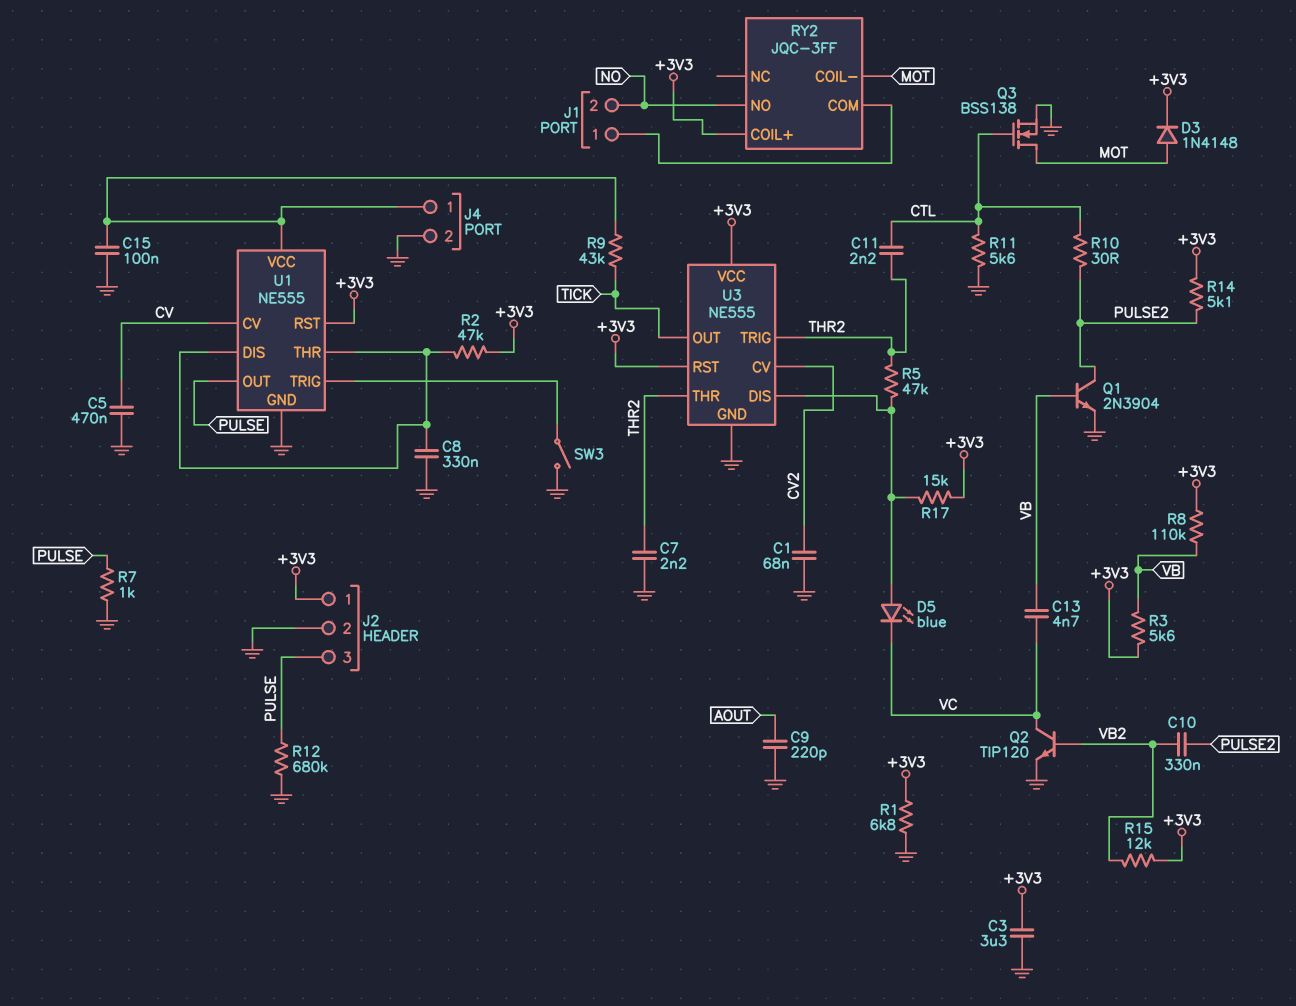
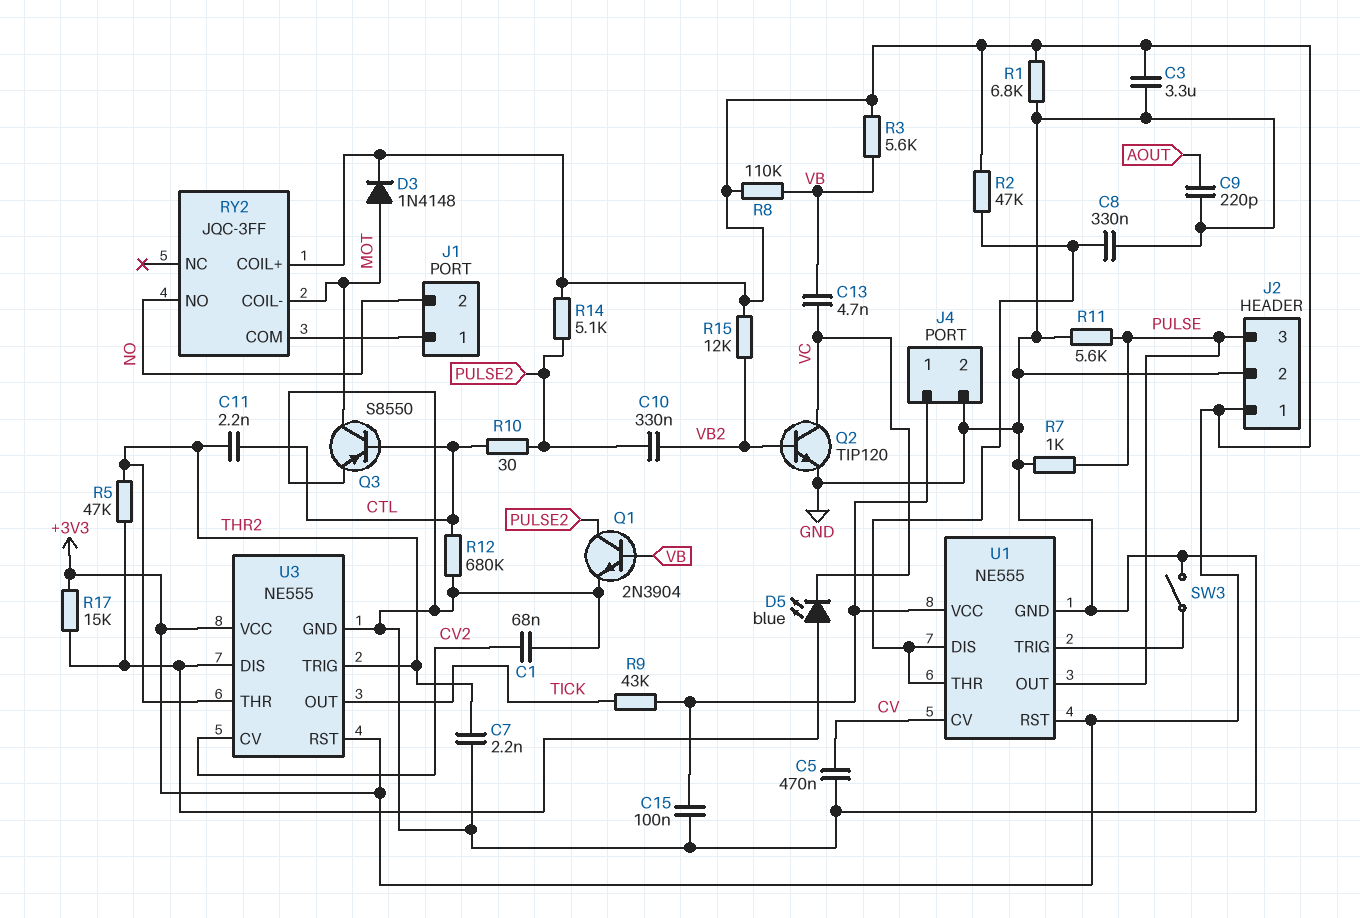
Q3: NMOS BSS138 (G CTL, D MOT, S GND) -> PNP S8550 (B CTL, C MOT, E GND)
R11: 5.6k (CTL, GND) -> 5.6k (GND, PULSE)
R12: 680k (GND, PULSE) -> 680k (CTL, GND)

